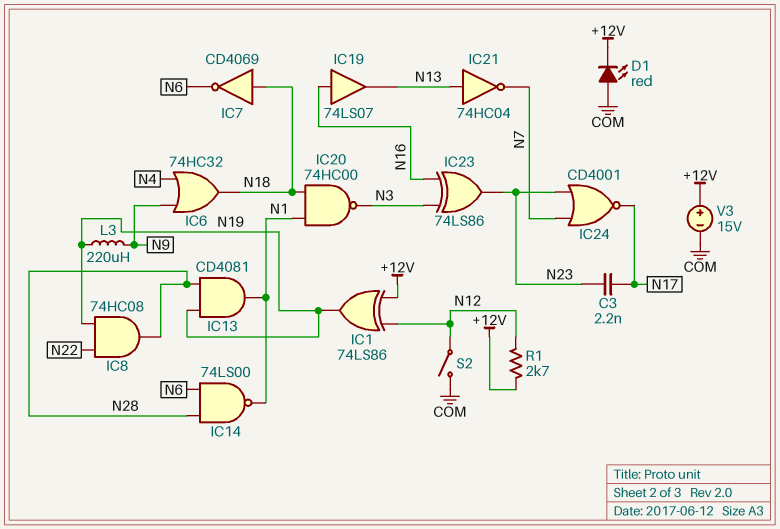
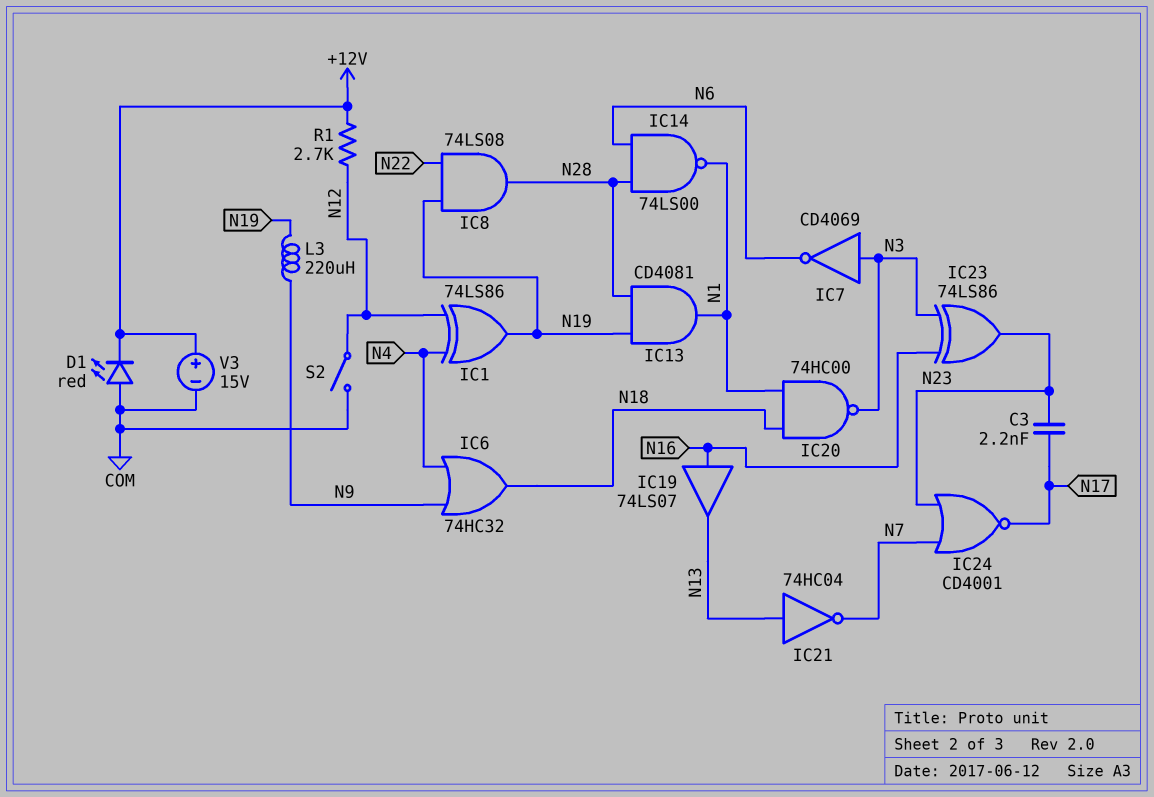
IC1: XOR 74LS86 (in +12V, in N12, out N19) -> XOR 74LS86 (in N4, in N12, out N19)
IC7: NOT CD4069 (in N18, out N6) -> NOT CD4069 (in N3, out N6)
IC8: AND 74HC08 (in N19, in N22, out N28) -> AND 74LS08 (in N19, in N22, out N28)

